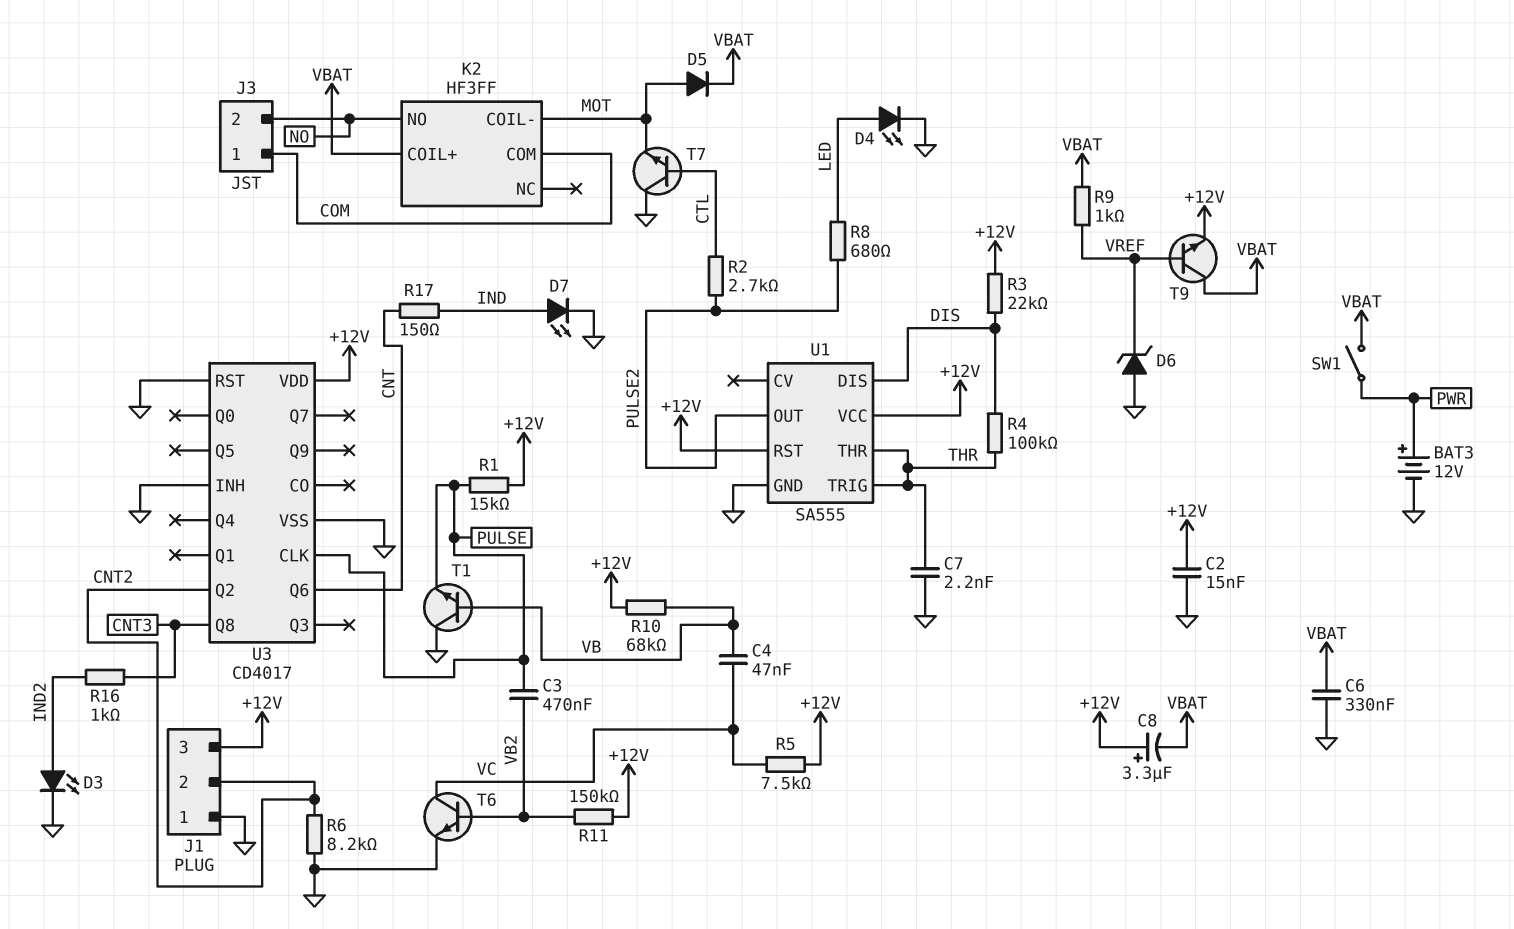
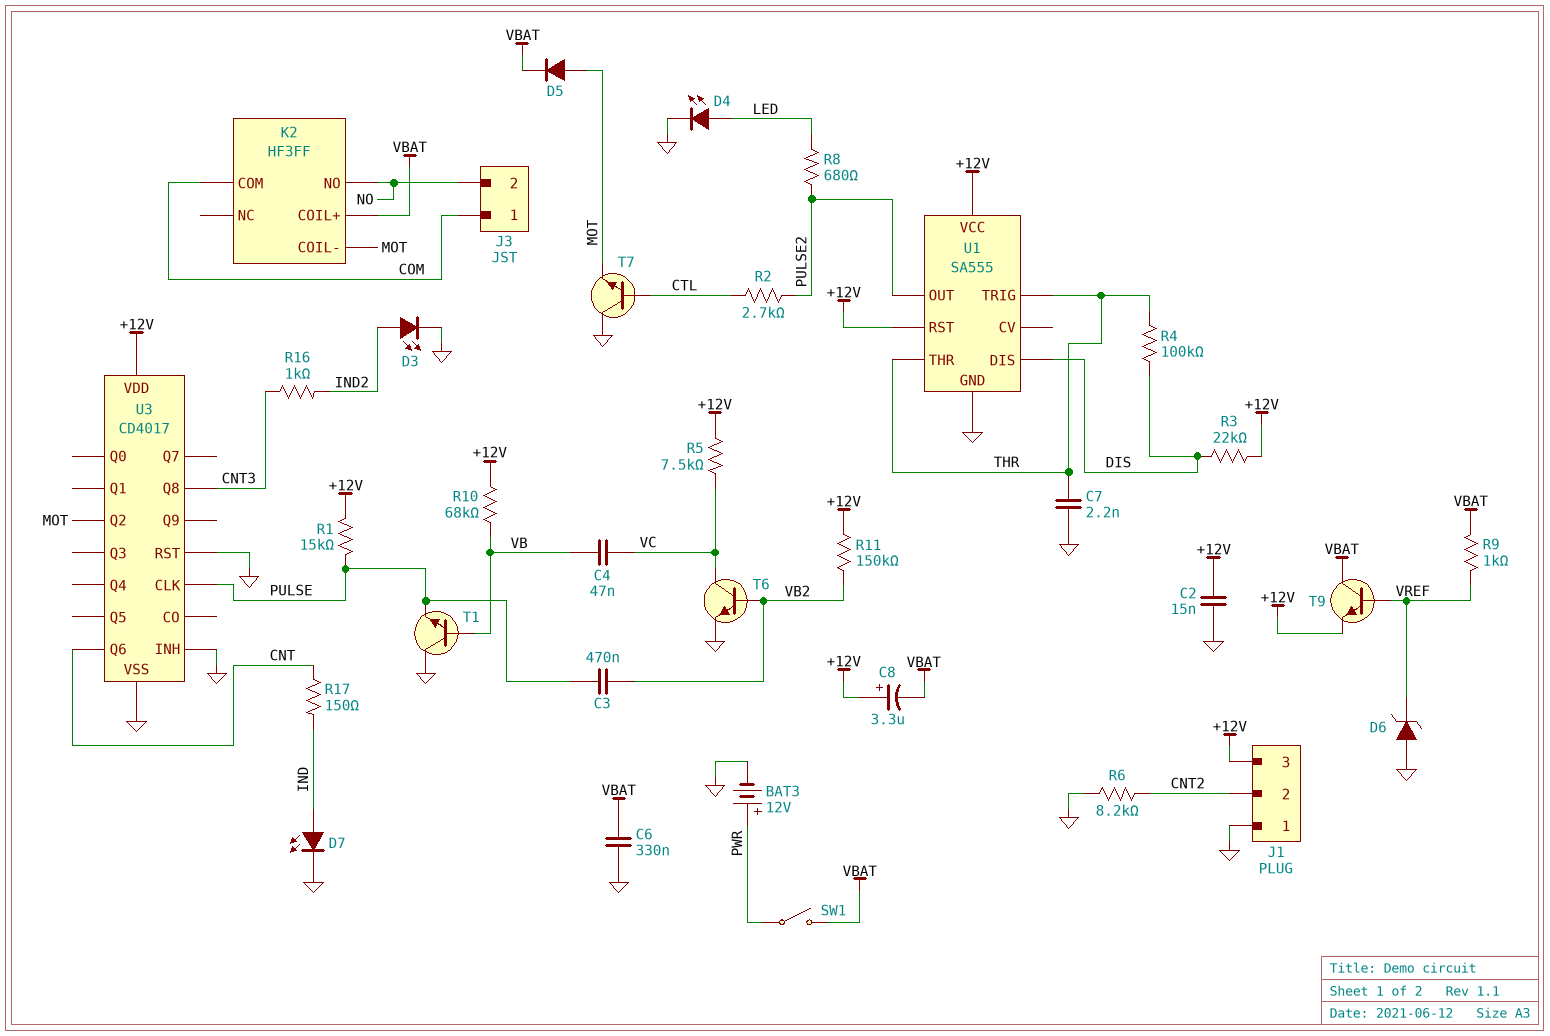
U3 pin Q2: CNT2 -> MOT

